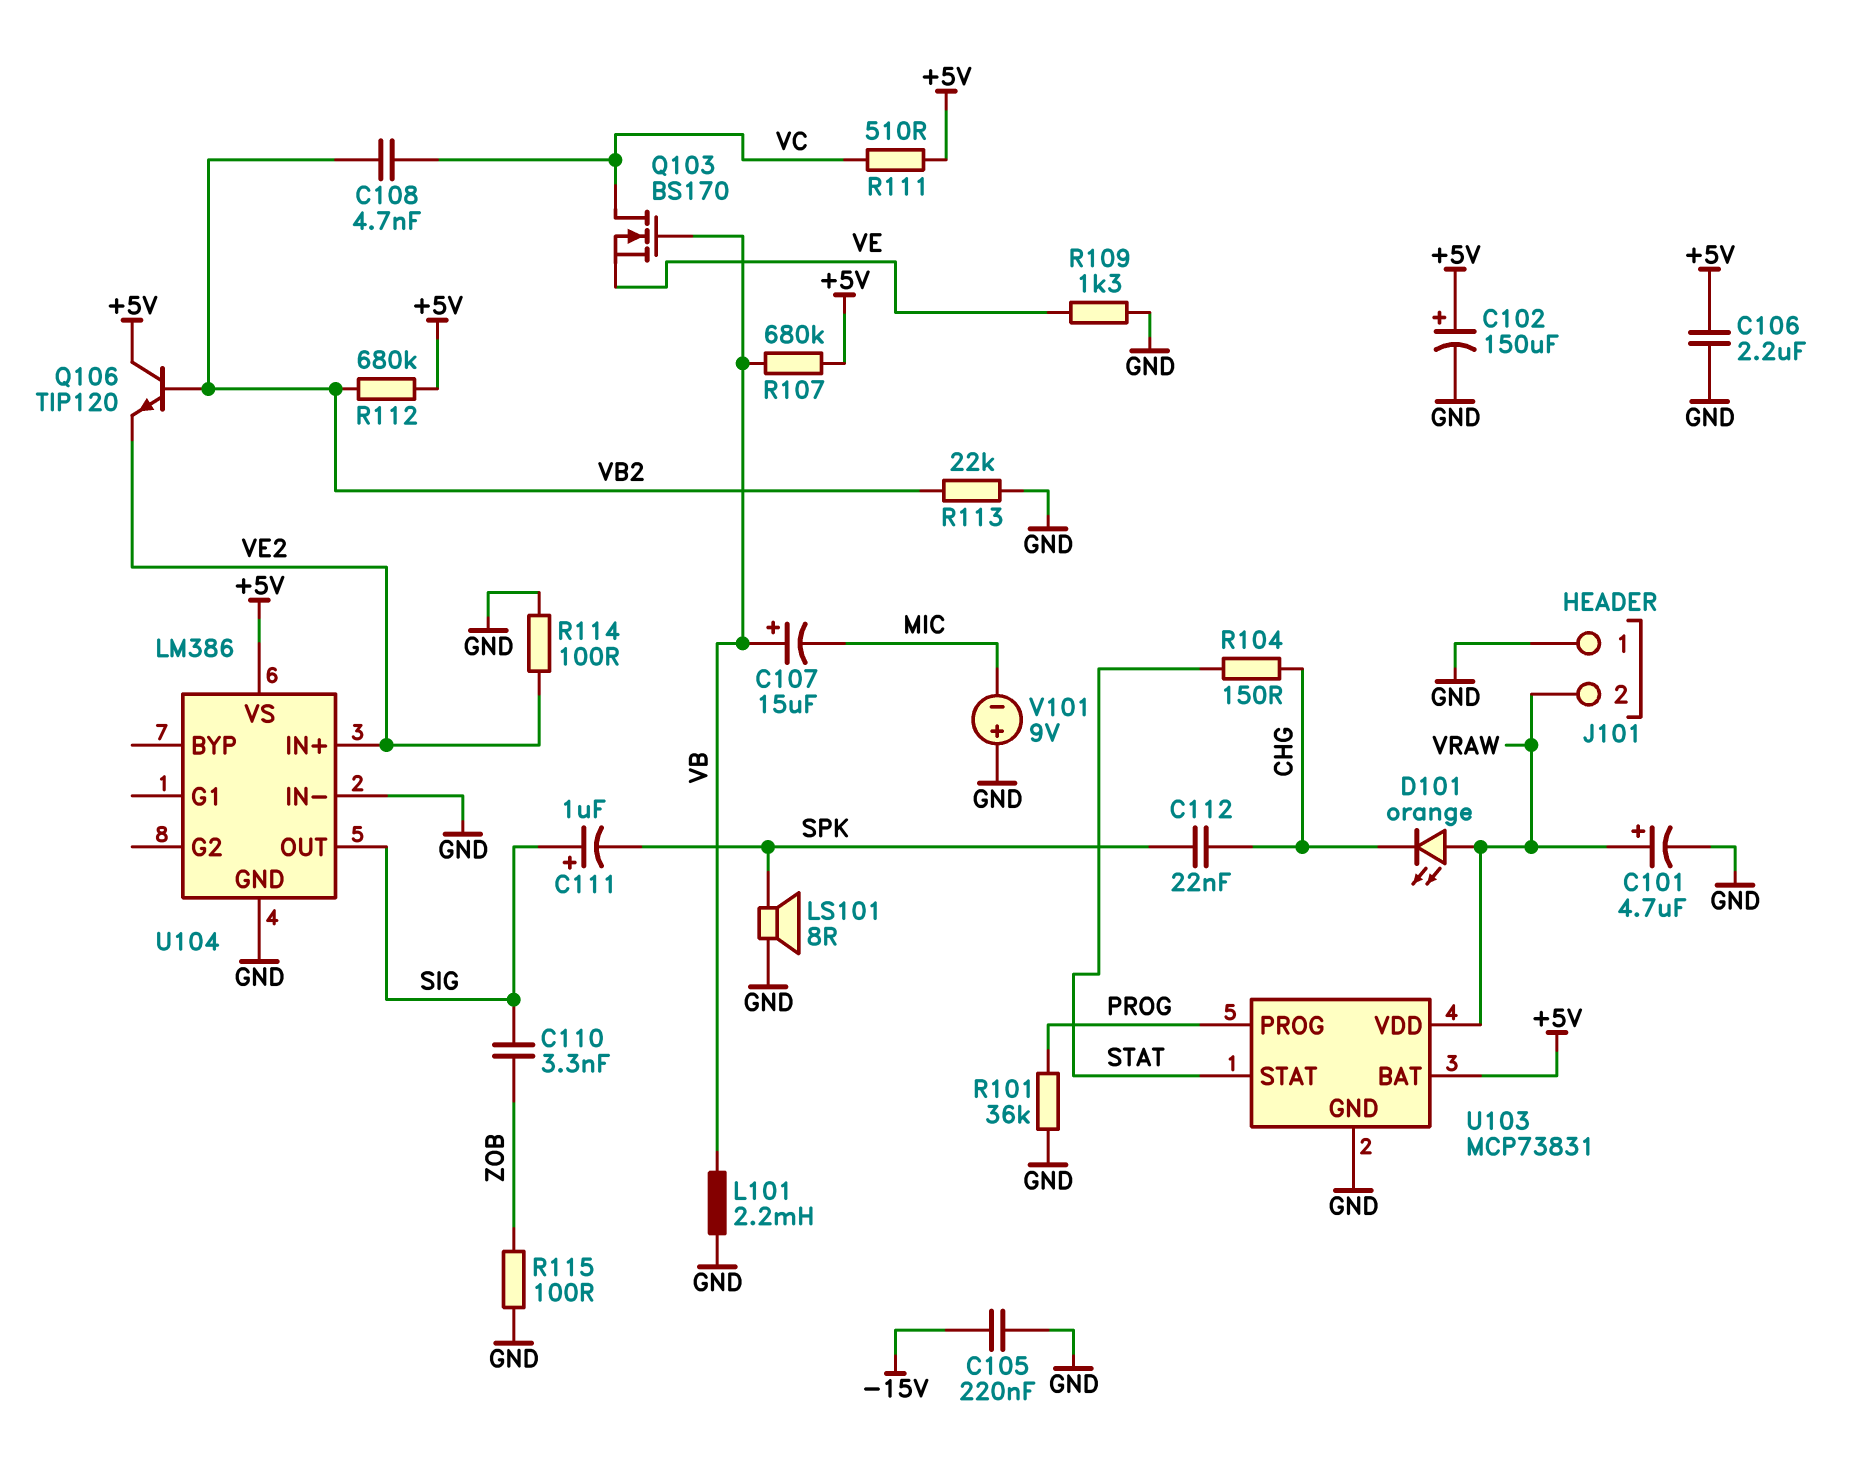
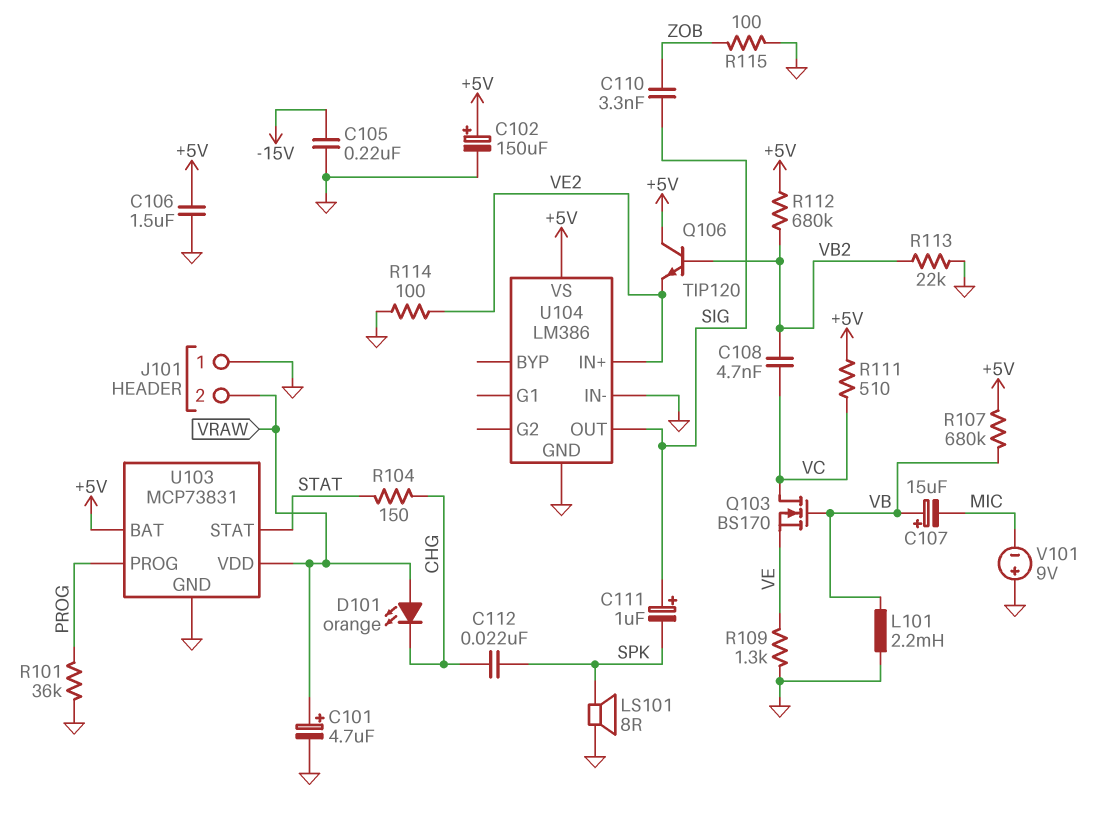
C106: 2.2uF (+5V, GND) -> 1.5uF (+5V, GND)

